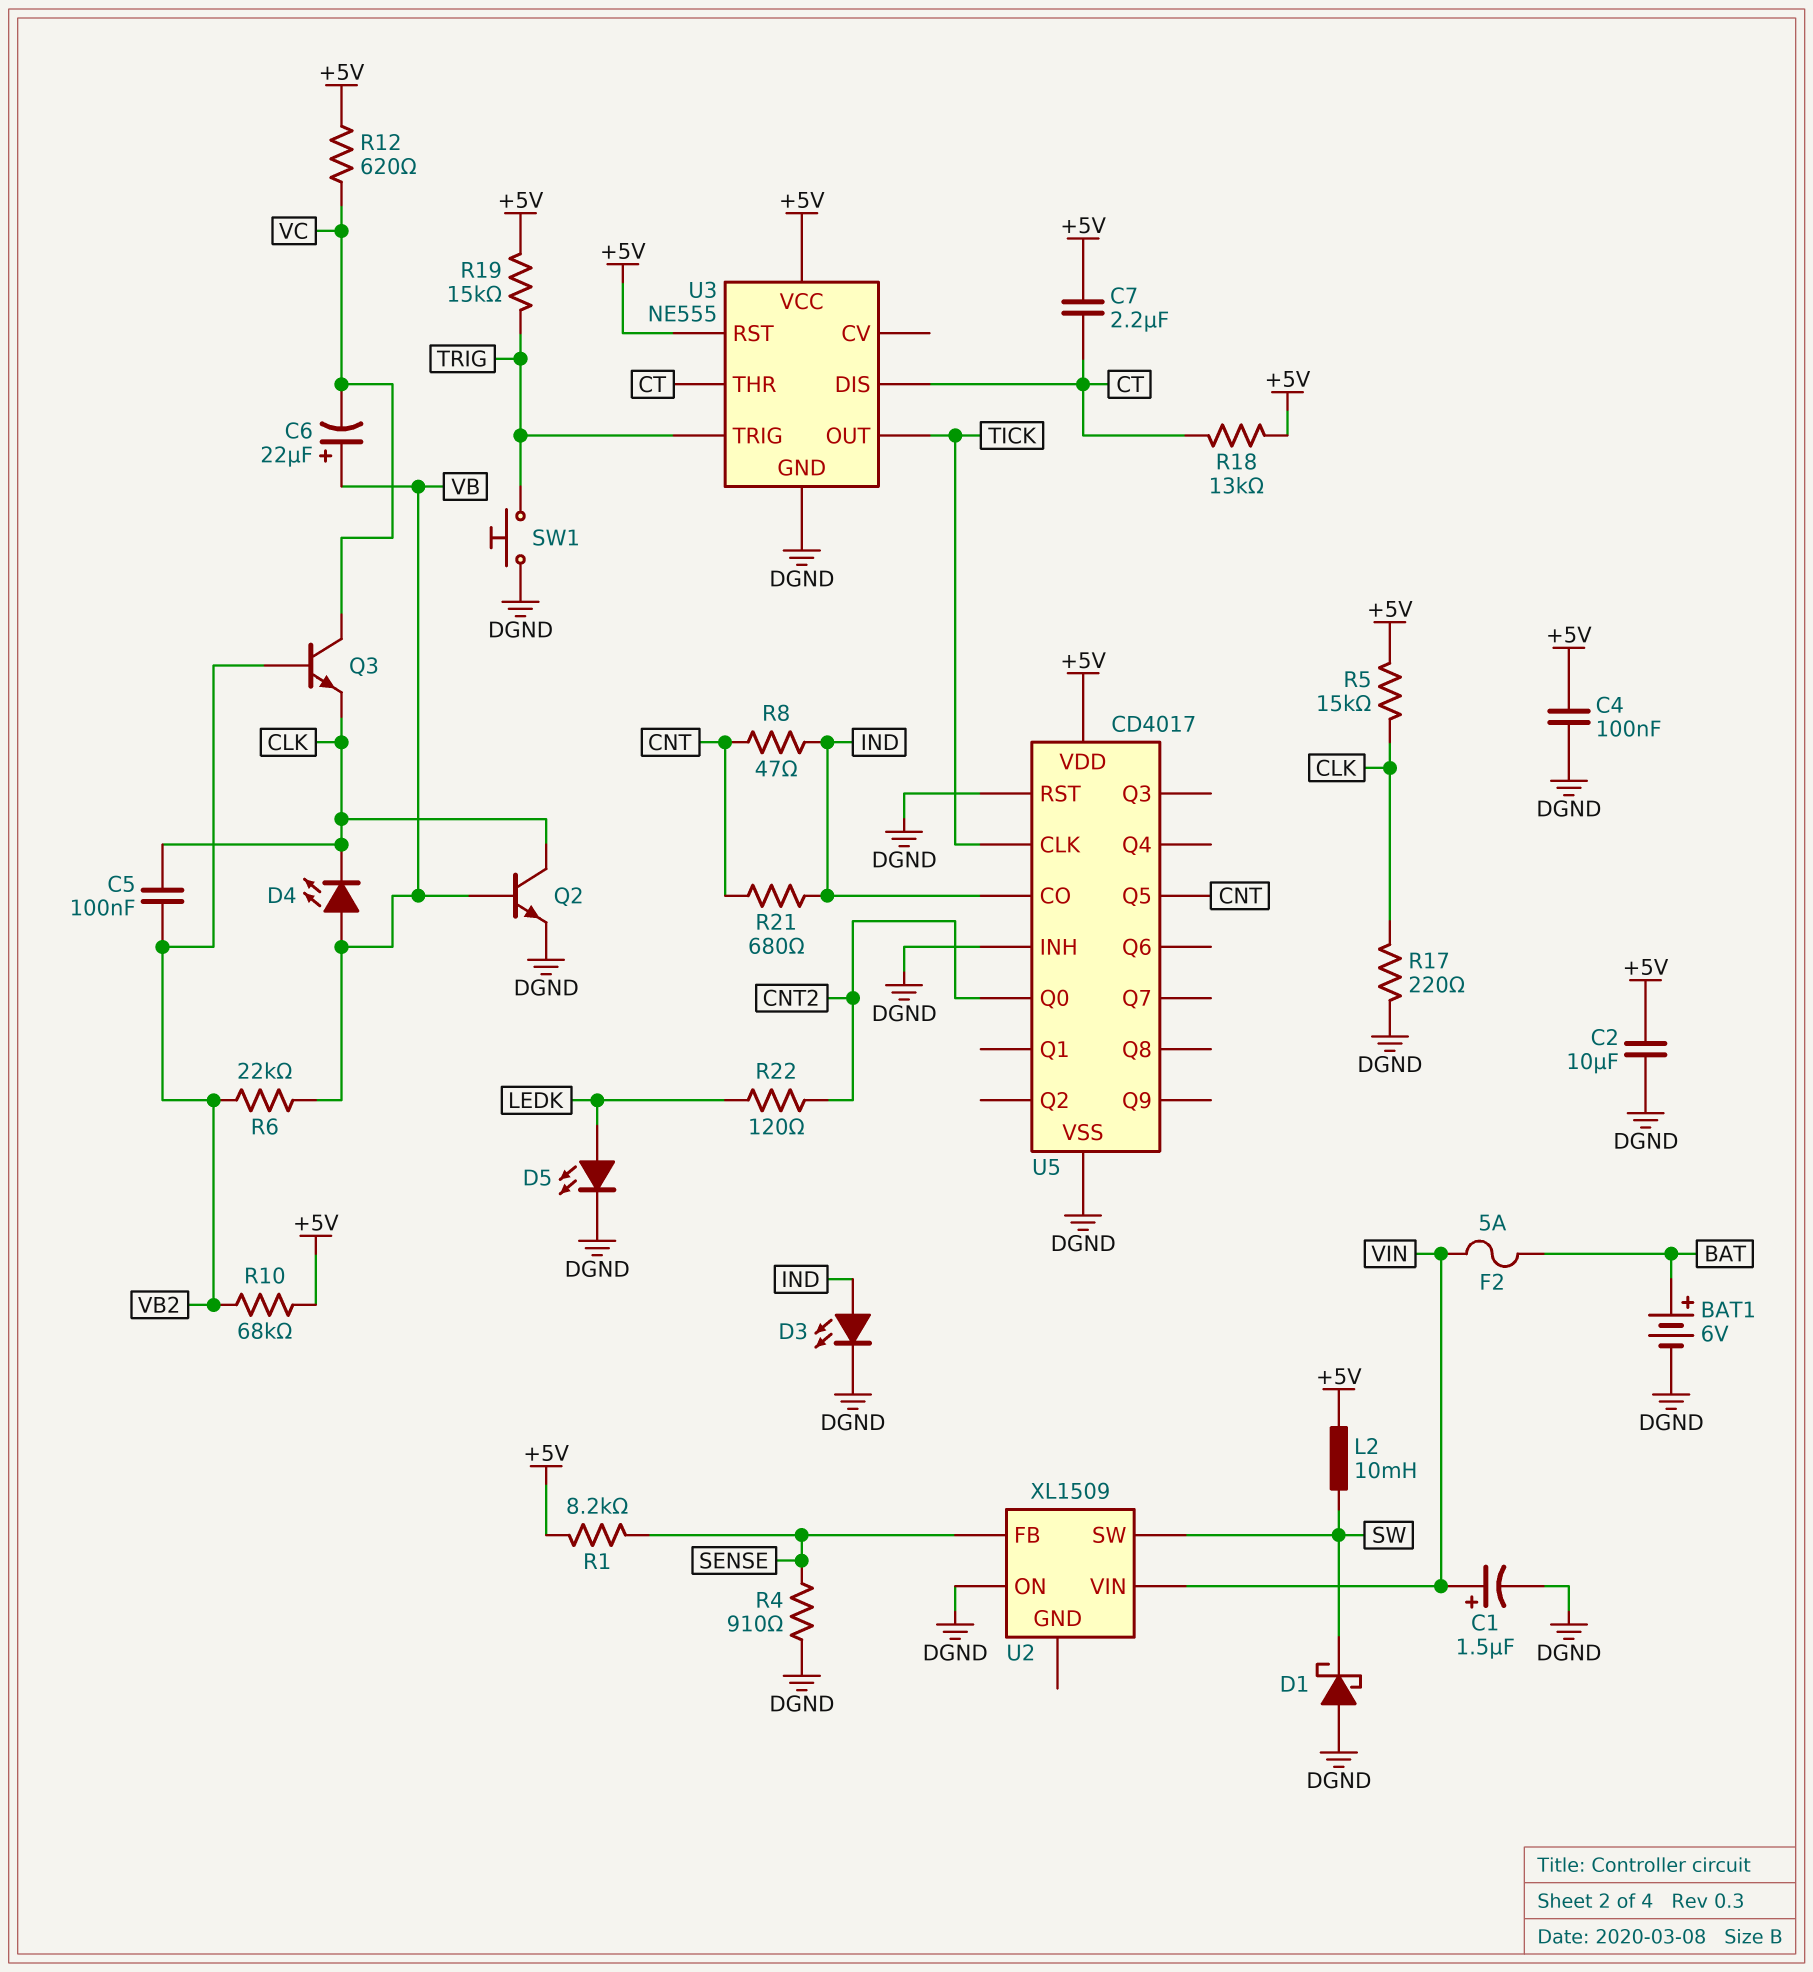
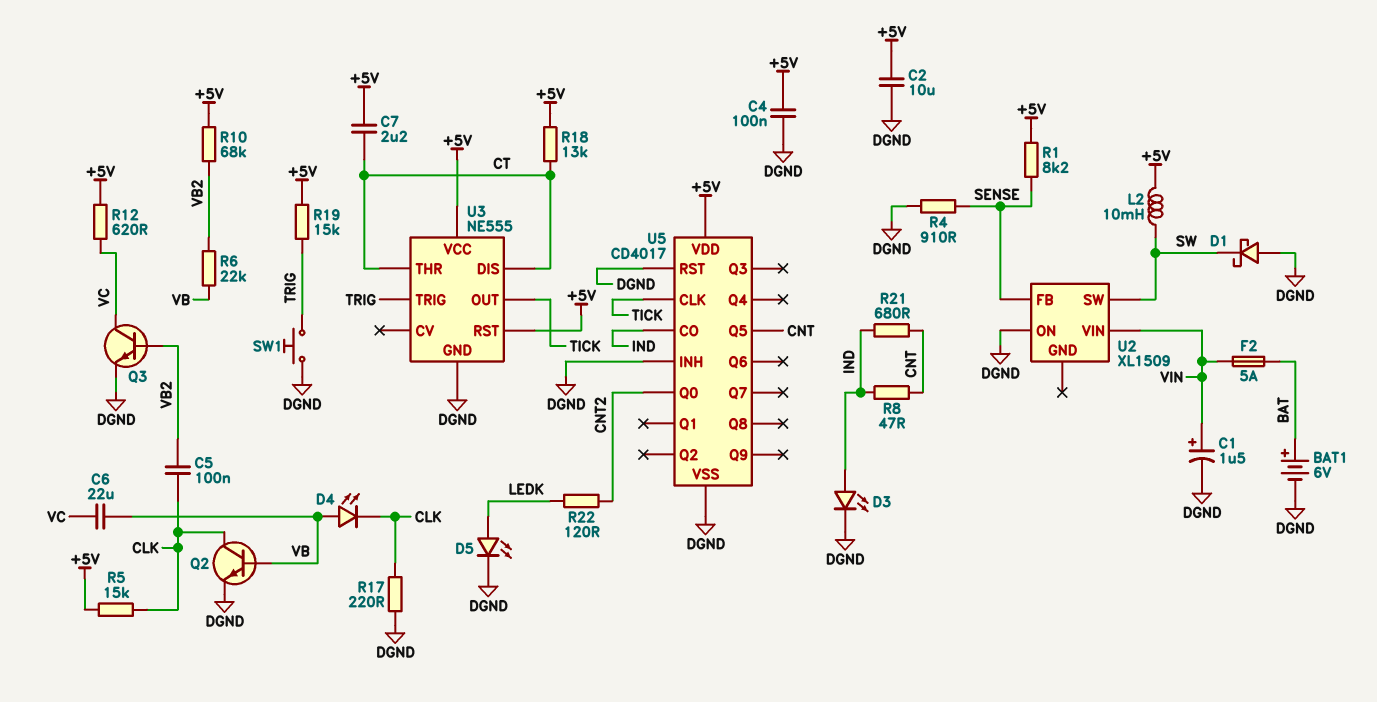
C6: 22uF (plus VB, minus VC) -> 22uF (VB, VC)
Q3: NPN (B VB2, C VC, E CLK) -> NPN (B VB2, C VC, E DGND)

